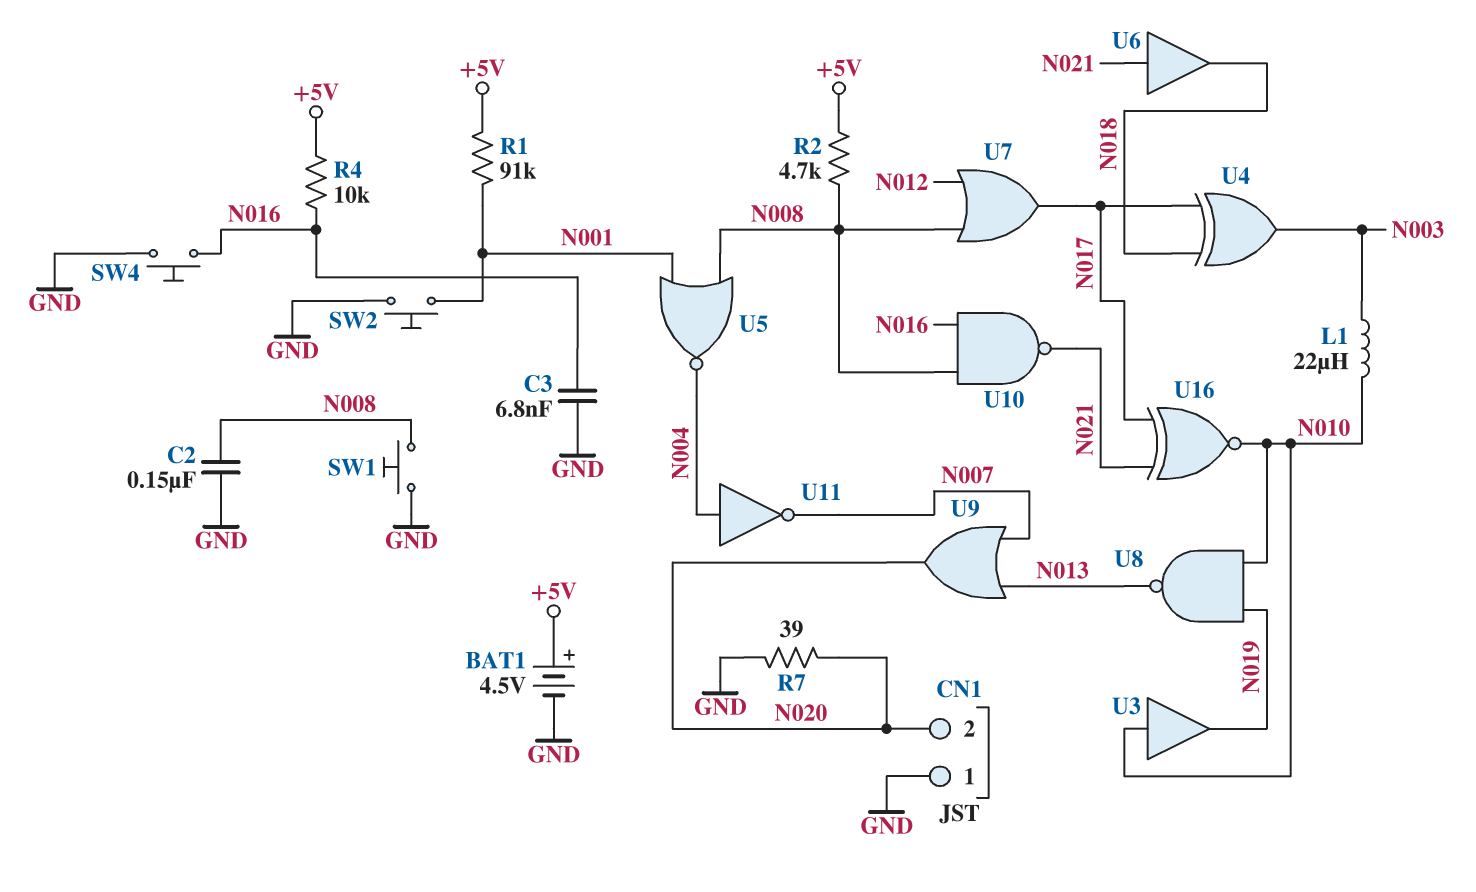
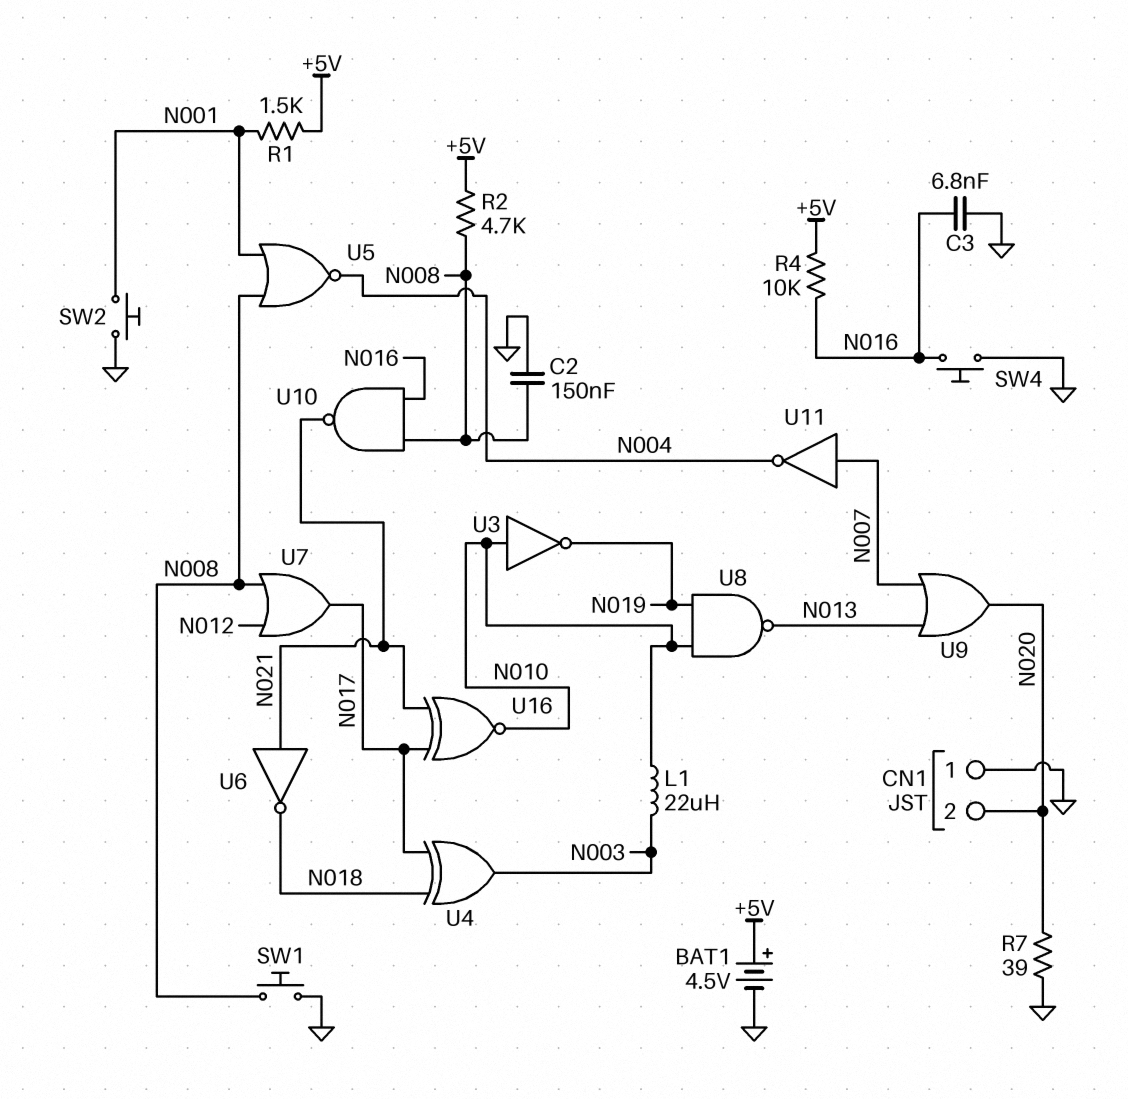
R1: 91k (+5V, N001) -> 1.5k (+5V, N001)
U3: buffer (in N010, out N019) -> NOT (in N010, out N019)
U6: buffer (in N021, out N018) -> NOT (in N021, out N018)
U11: NOT (in N004, out N007) -> NOT (in N007, out N004)

